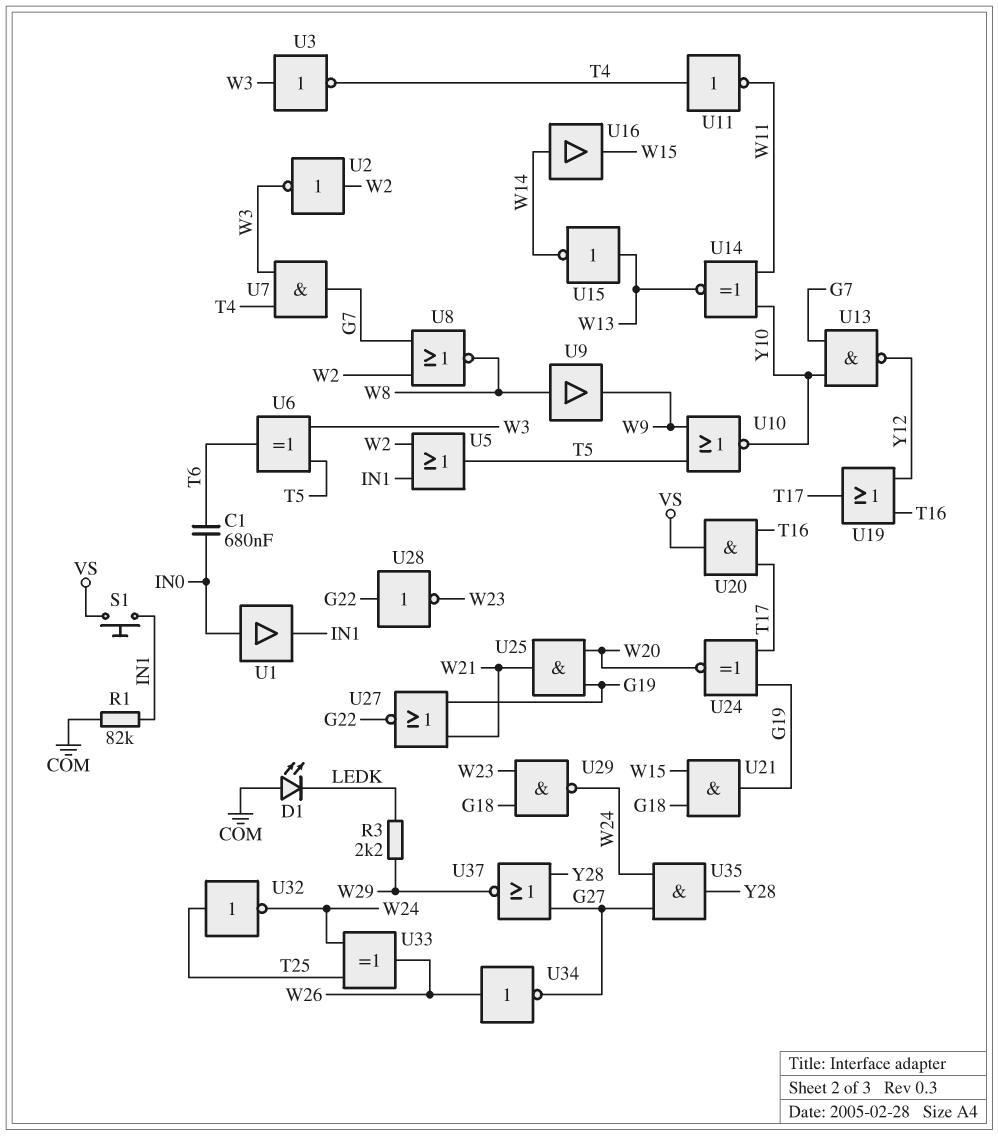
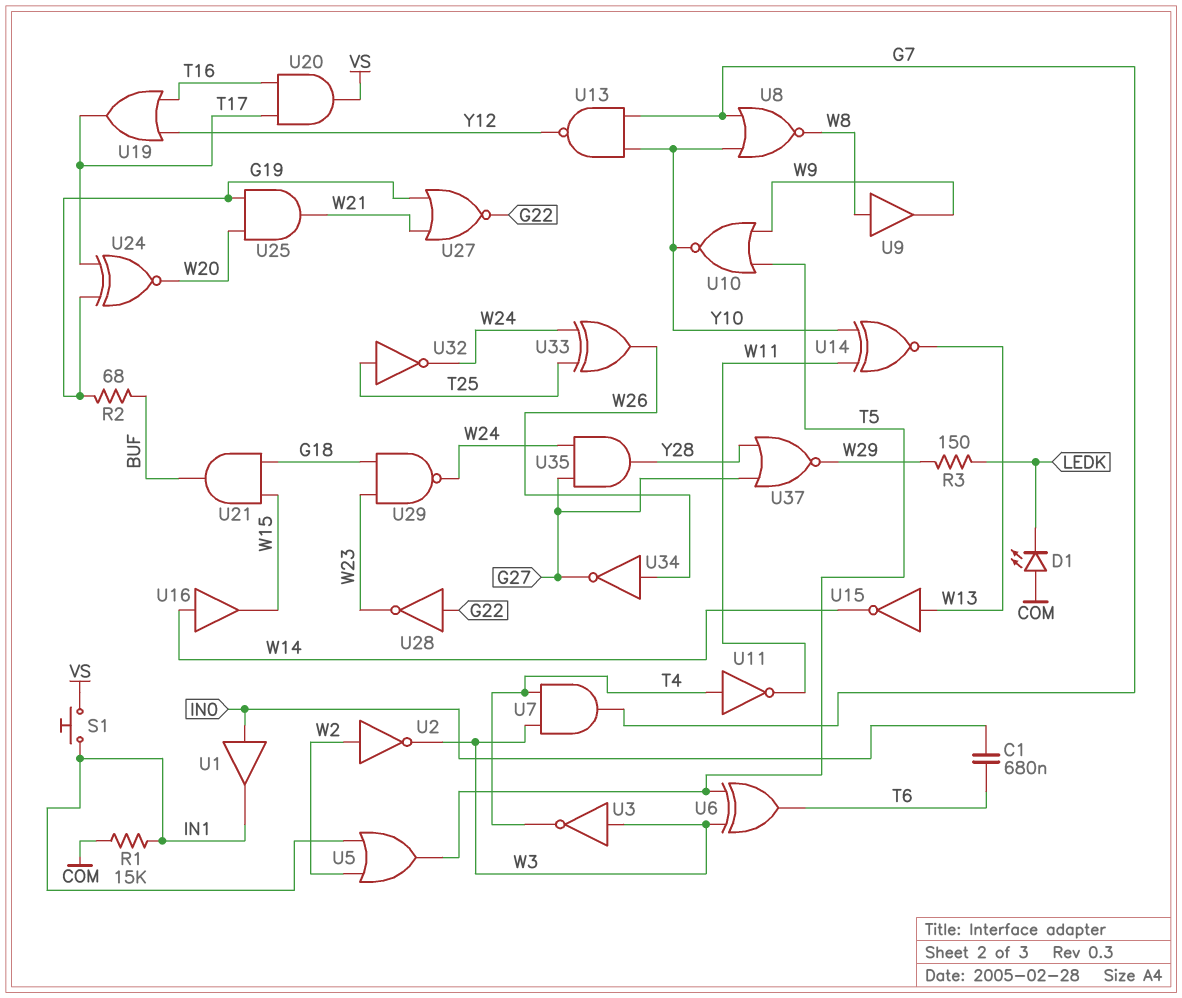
R1: 82k (COM, IN1) -> 15k (COM, IN1)
R2: none -> 68 (BUF, G19)
R3: 2.2k (LEDK, W29) -> 150 (LEDK, W29)
U8: NOR (in G7, in W2, out W8) -> NOR (in G7, in Y10, out W8)
U21: AND (in G18, in W15, out G19) -> AND (in G18, in W15, out BUF)

